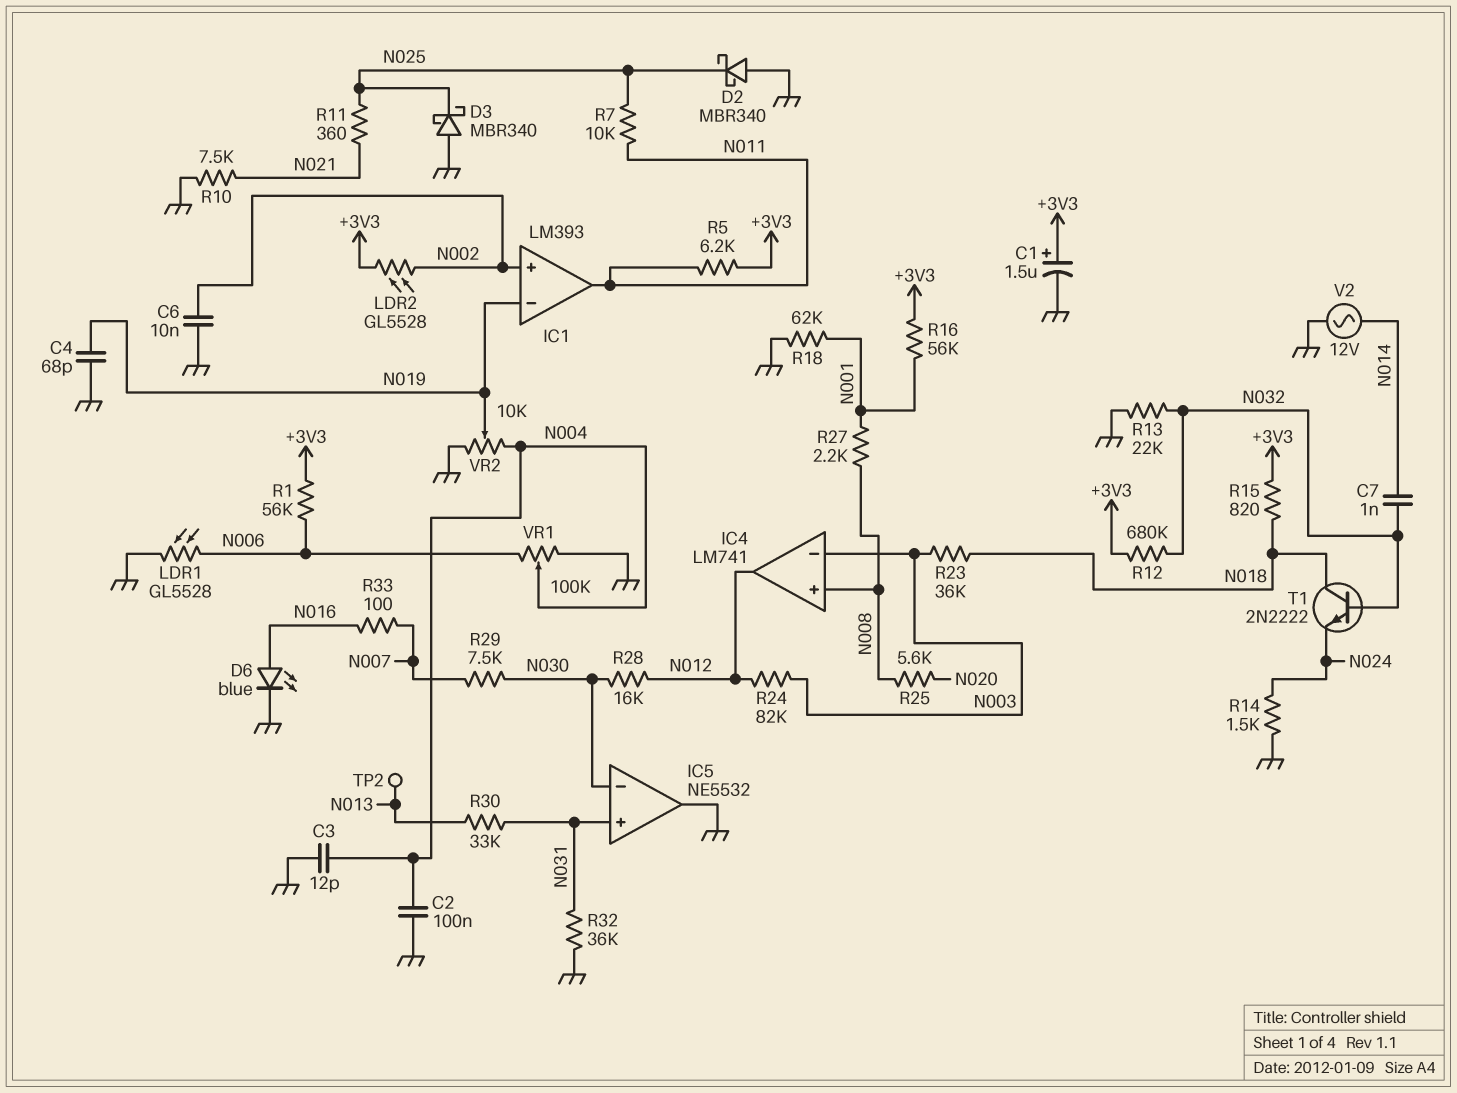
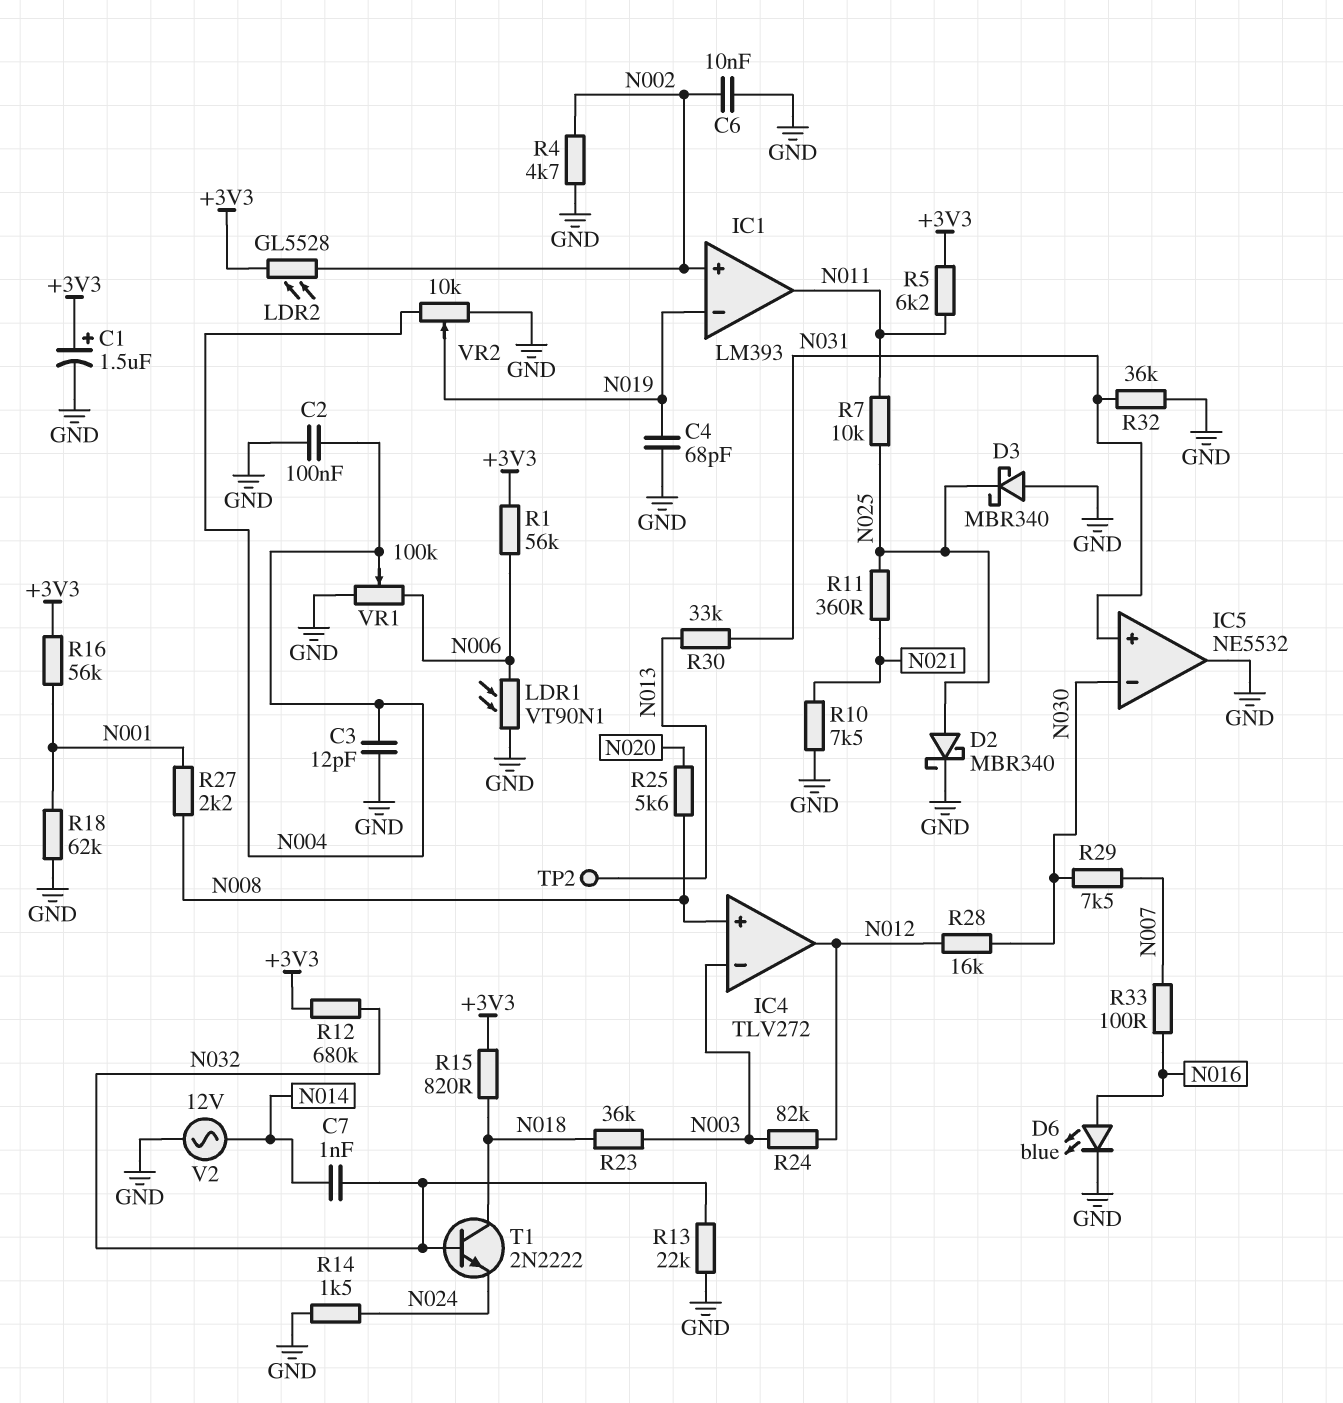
D2: schottky MBR340 (A GND, K N025) -> schottky MBR340 (A N025, K GND)
IC4: LM741 -> TLV272
LDR1: GL5528 (GND, N006) -> VT90N1 (GND, N006)
R4: none -> 4.7k (GND, N002)

